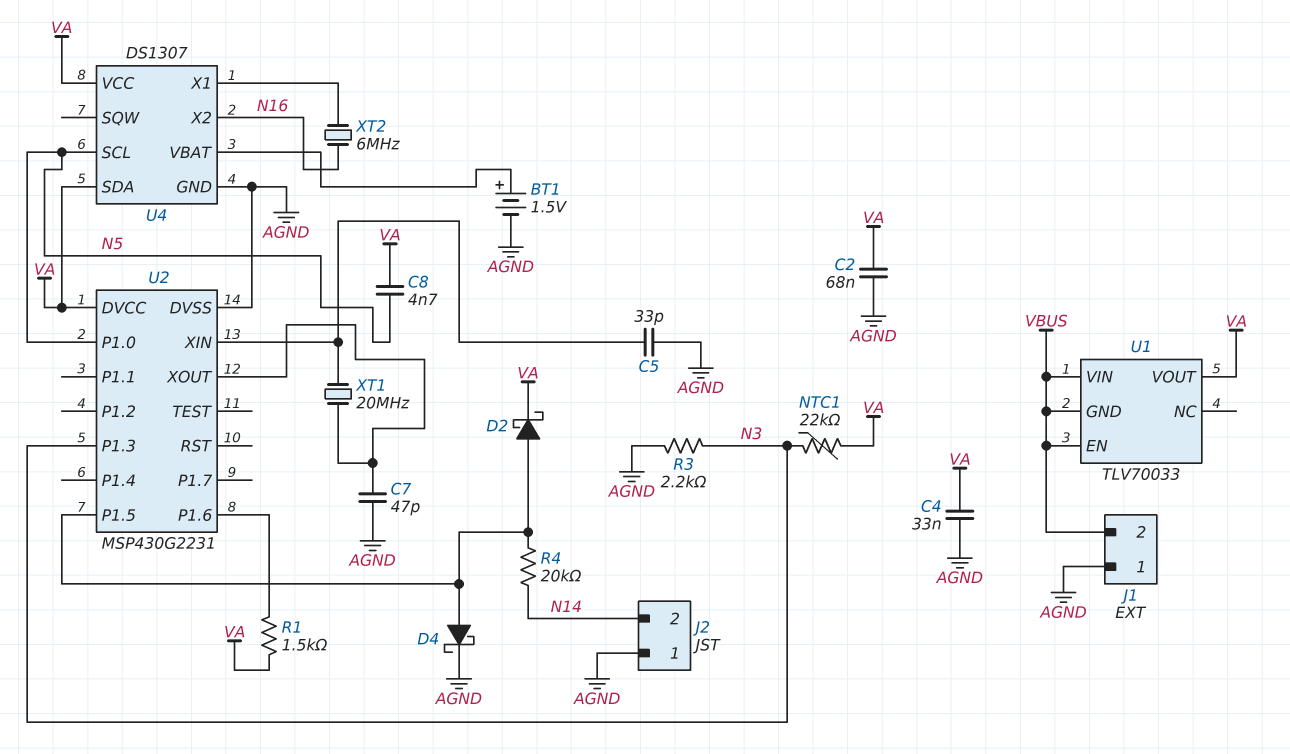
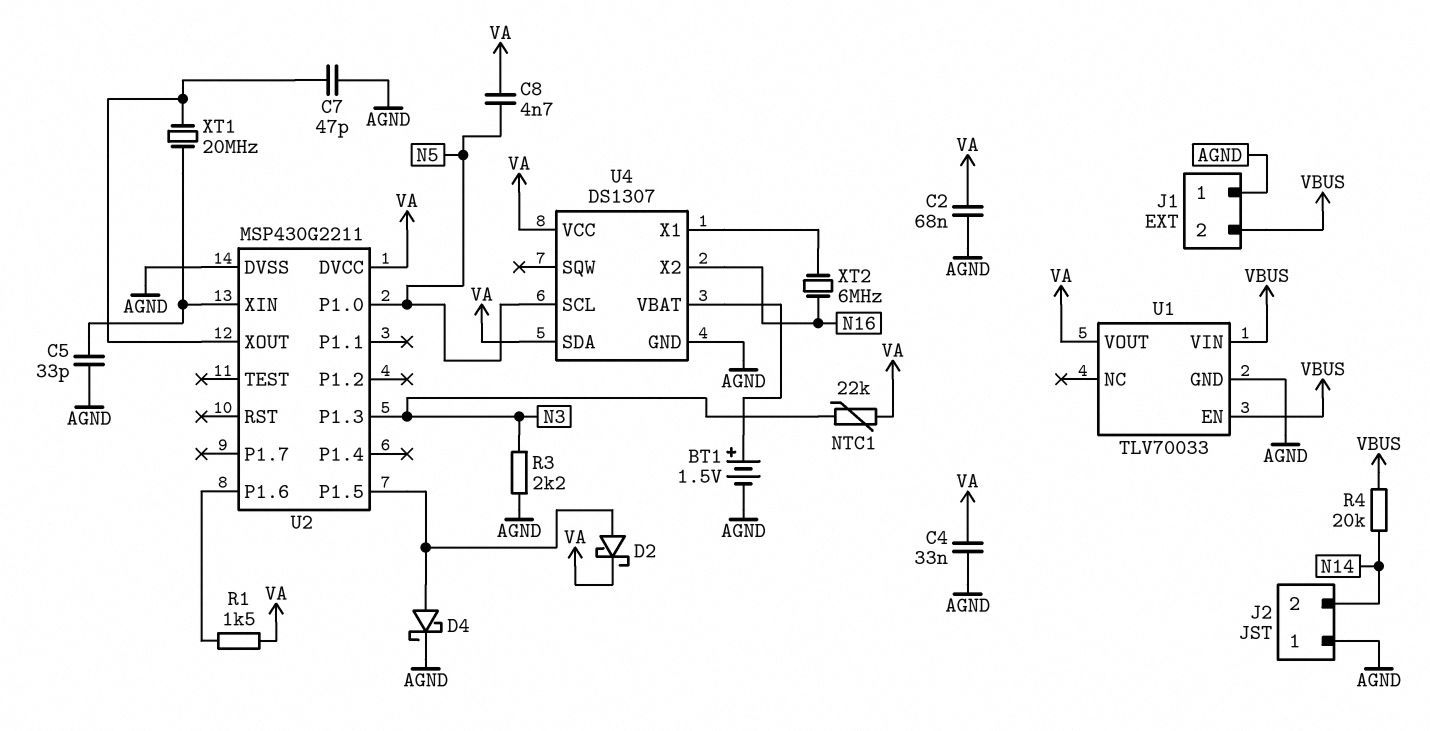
R4: 20k (N14, U2/P1.5) -> 20k (N14, VBUS)
U1 pin GND: VBUS -> AGND
U2: MSP430G2231 -> MSP430G2211

